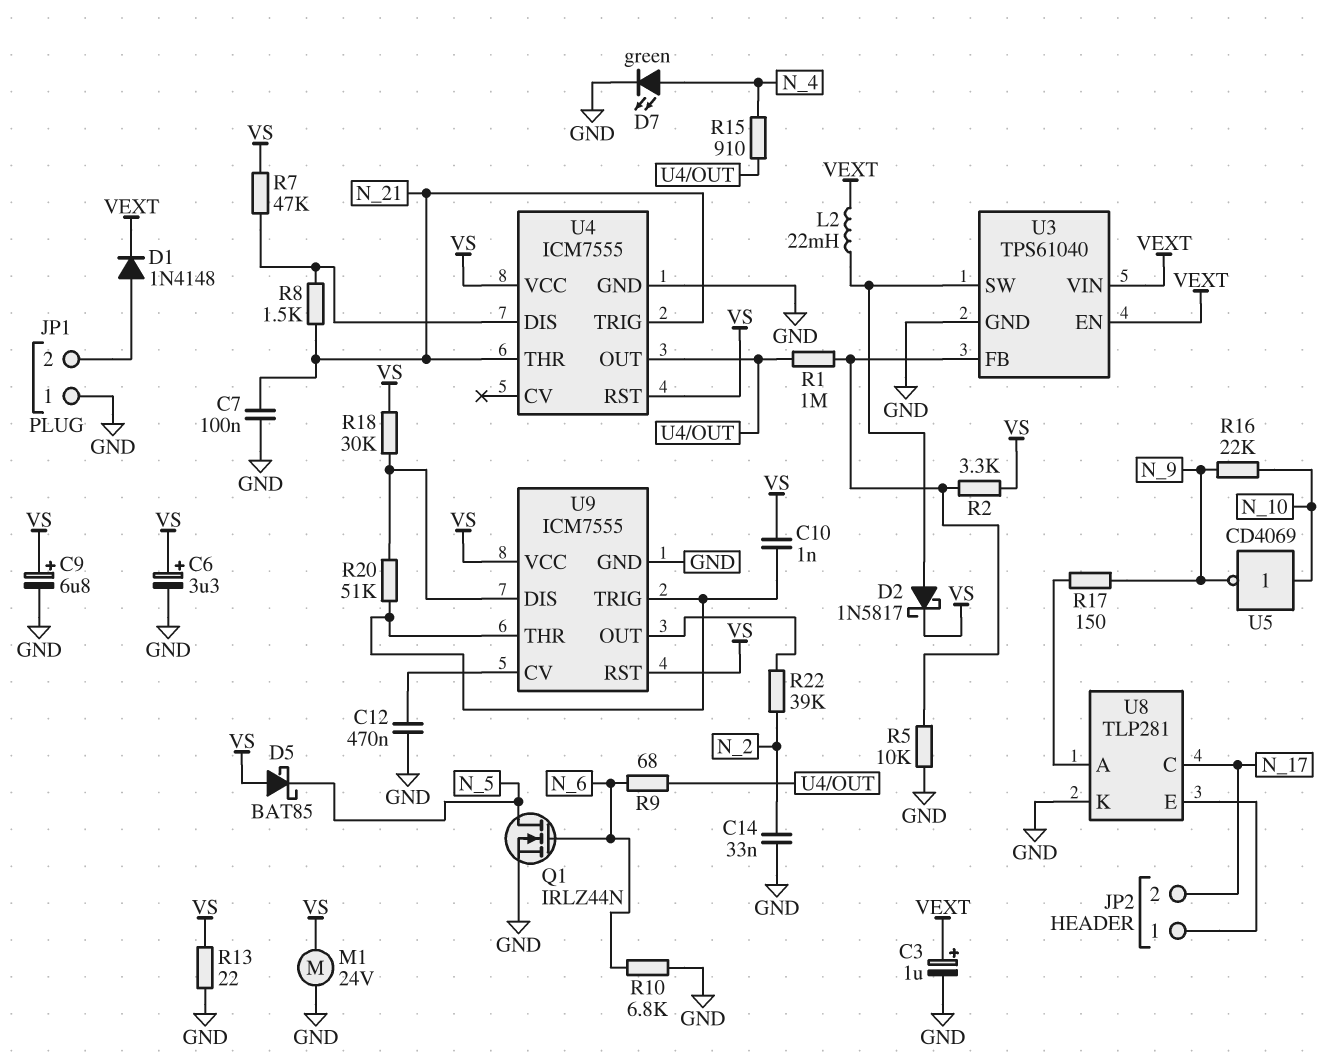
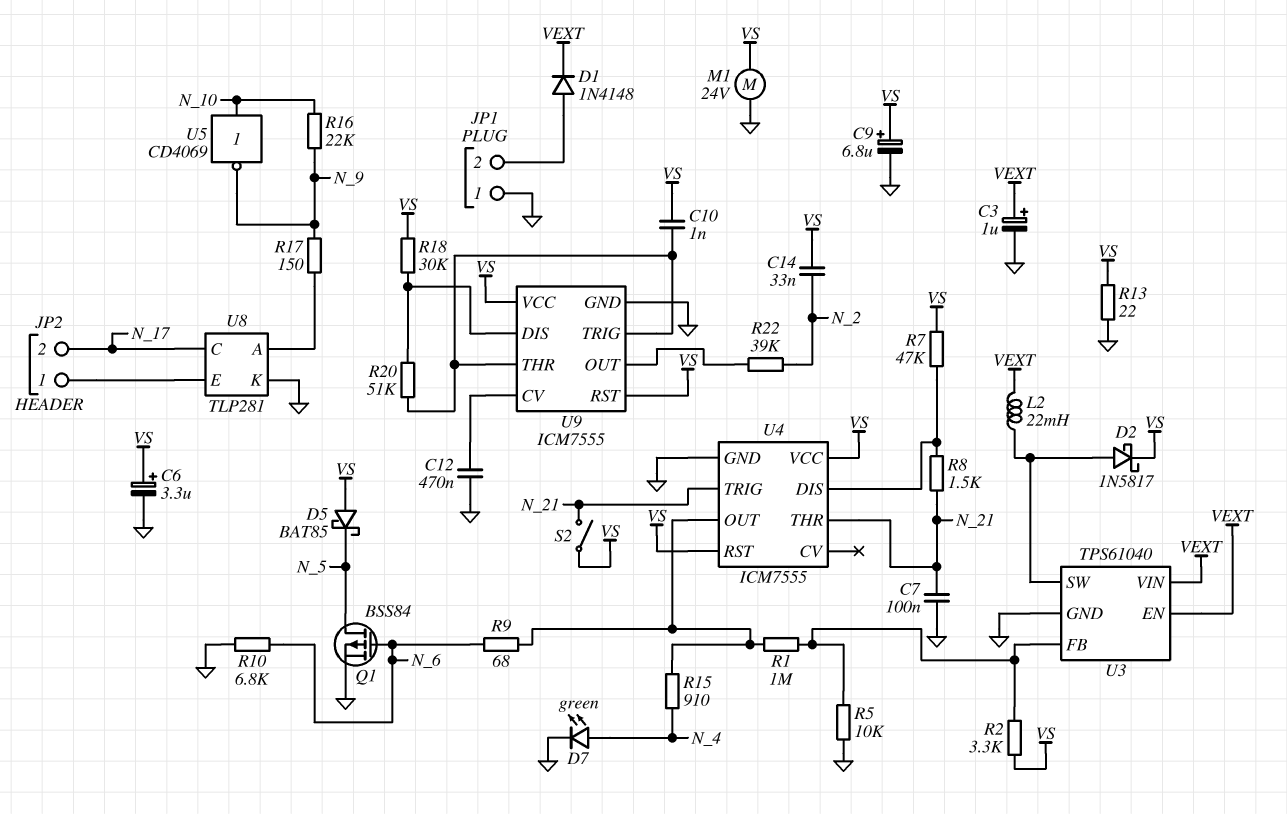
C14: 33nF (GND, N_2) -> 33nF (N_2, VS)
Q1: NMOS IRLZ44N (G N_6, D N_5, S GND) -> PMOS BSS84 (G N_6, D N_5, S GND)
S2: none -> switch (N_21, VS)

